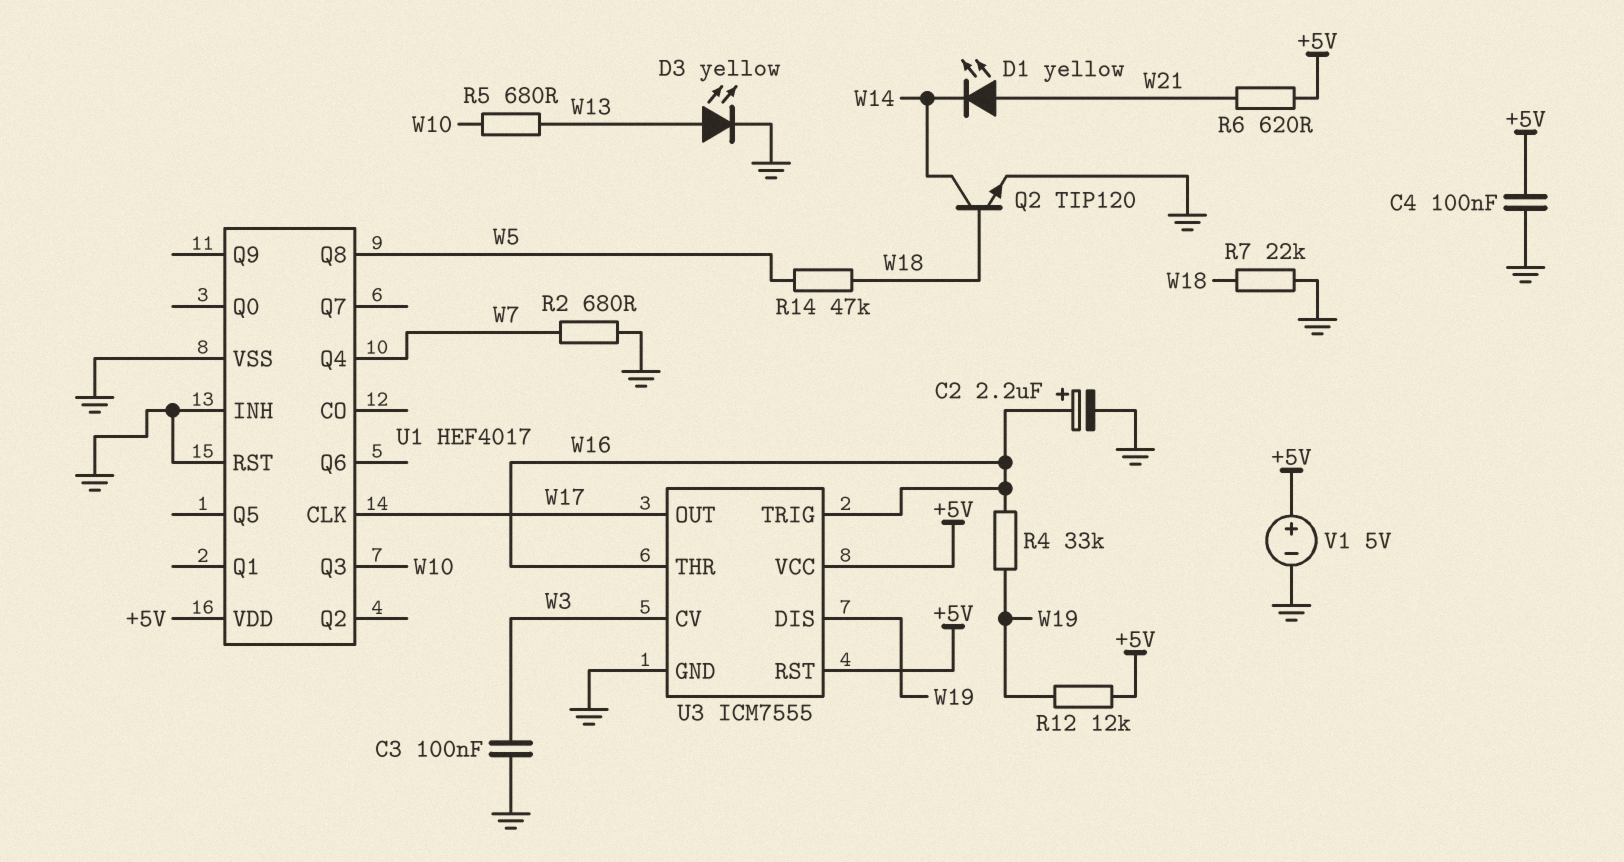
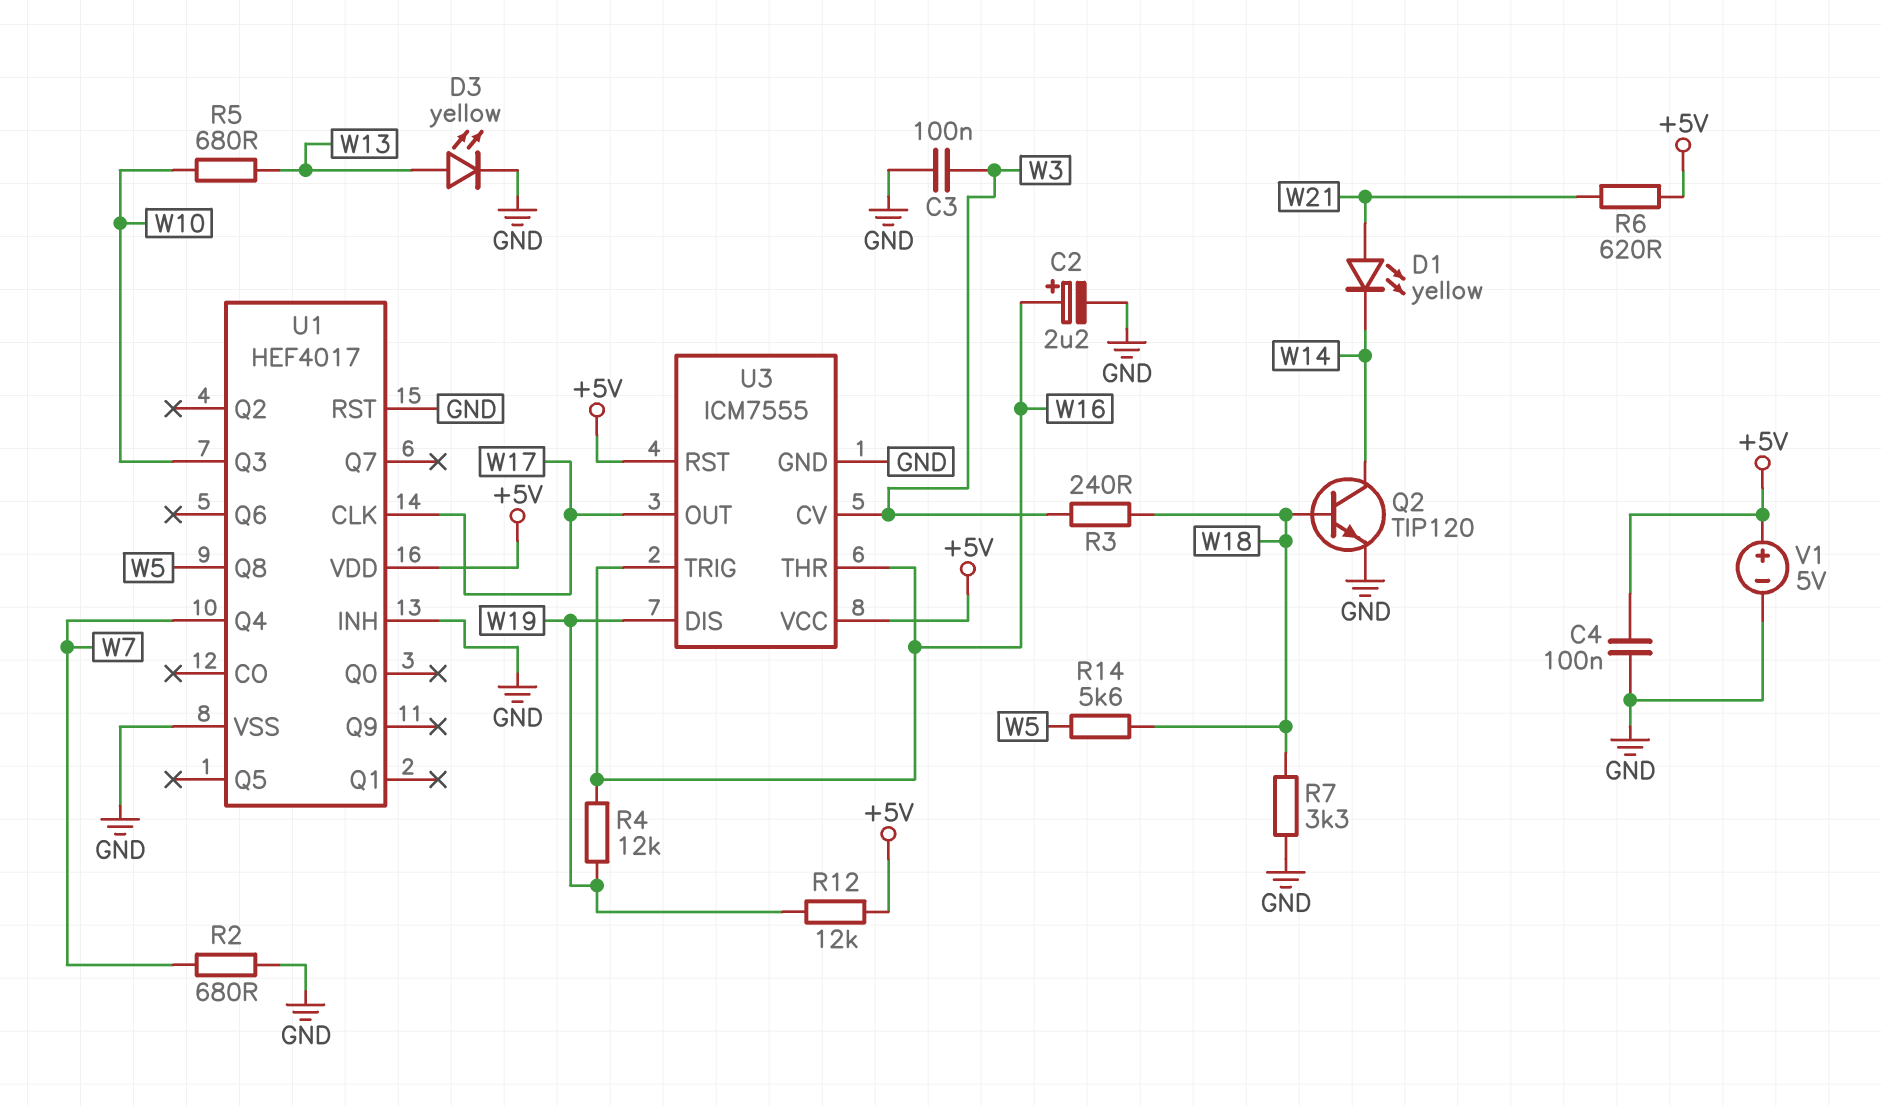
R3: none -> 240 (W3, W18)
R4: 33k (W16, W19) -> 12k (W16, W19)
R7: 22k (GND, W18) -> 3.3k (GND, W18)
R14: 47k (W5, W18) -> 5.6k (W5, W18)

